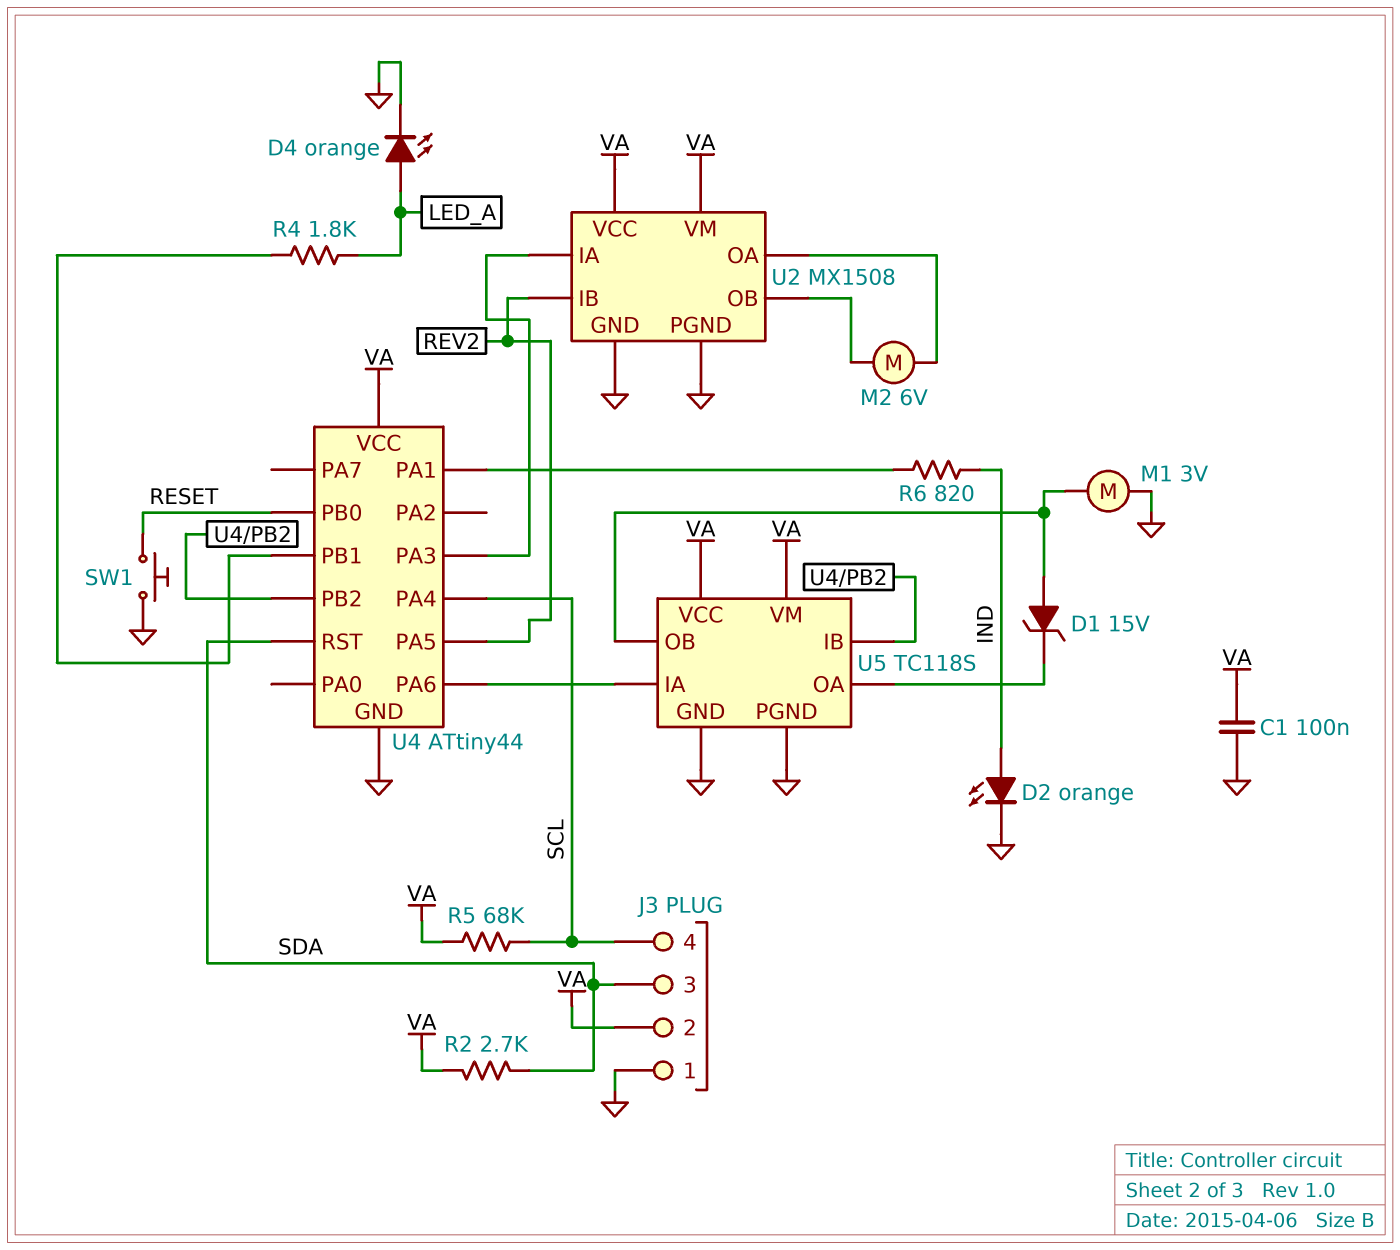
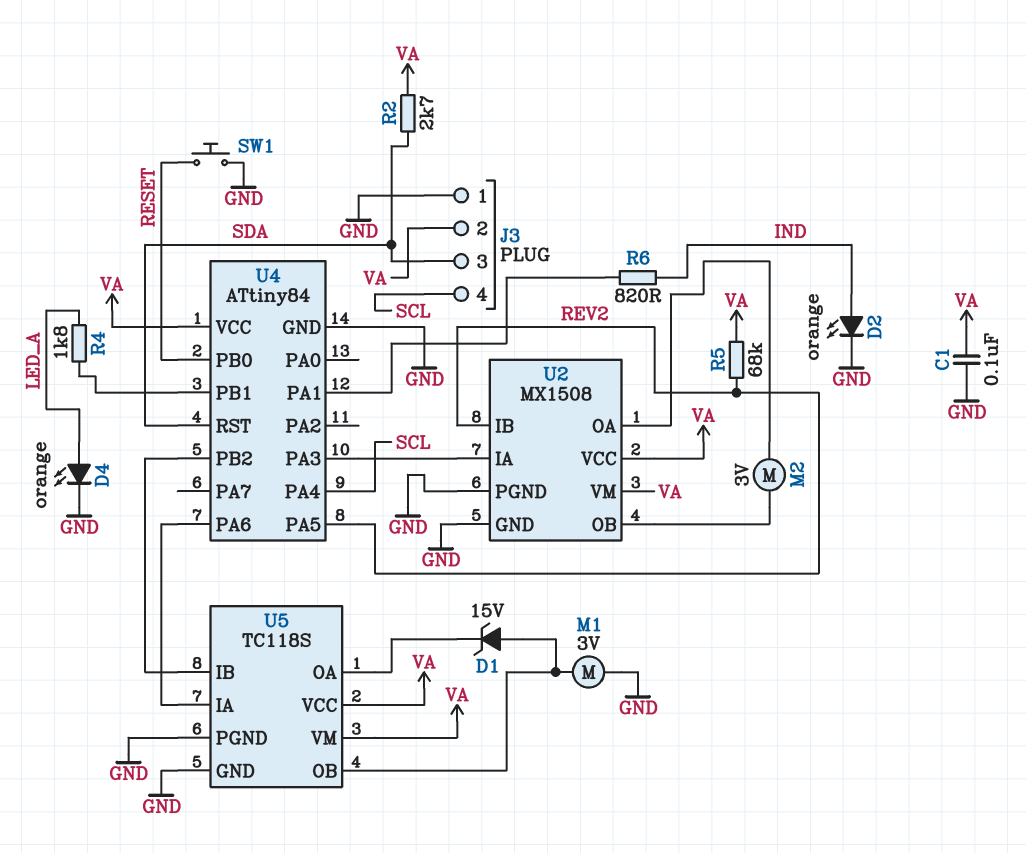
M2: motor 6V (U2/OA, U2/OB) -> motor 3V (U2/OA, U2/OB)
R5: 68k (SCL, VA) -> 68k (REV2, VA)
U4: ATtiny44 -> ATtiny84

